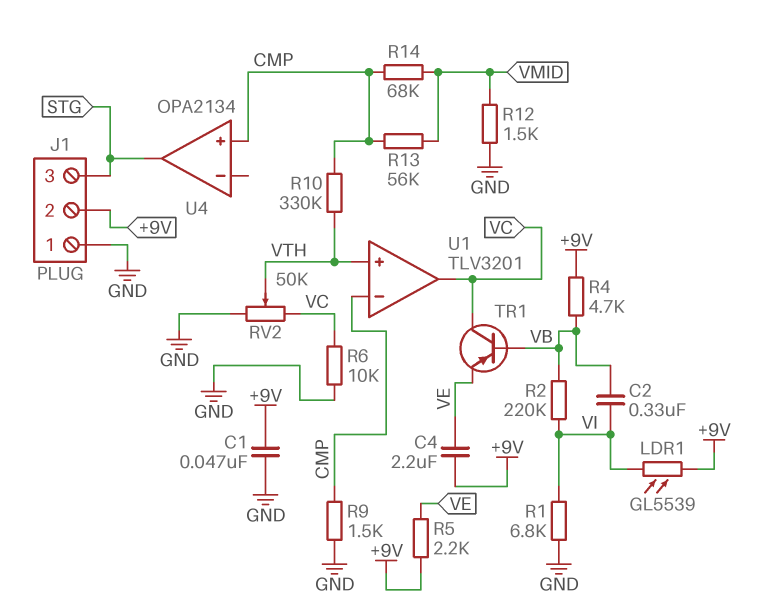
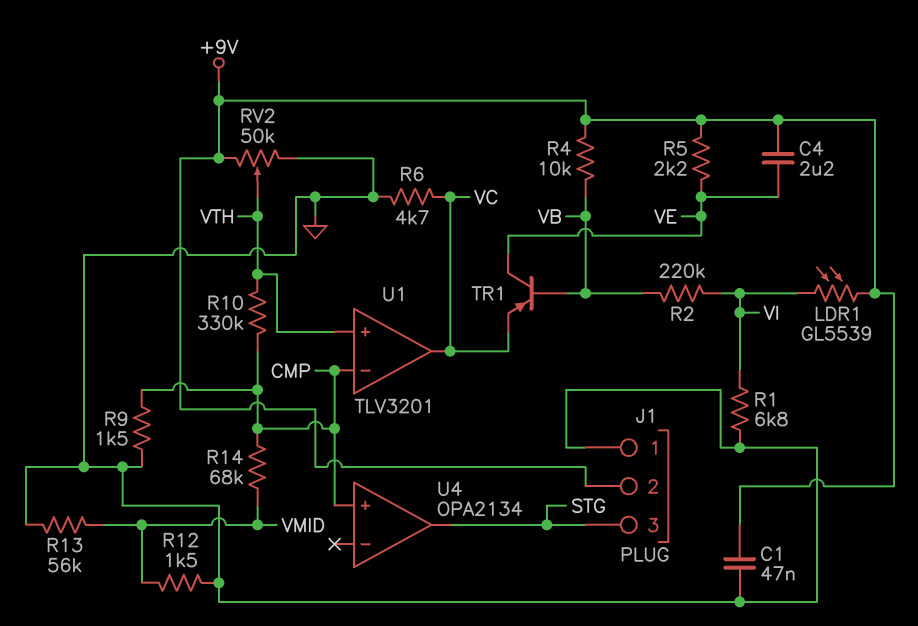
C2: 330nF (VB, VI) -> none
R4: 4.7k (+9V, VB) -> 10k (+9V, VB)
R6: 10k (GND, VC) -> 4.7k (GND, VC)
R13: 56k (CMP, VMID) -> 56k (GND, VMID)
RV2: 50k (GND, VC, wiper VTH) -> 50k (+9V, GND, wiper VTH)
TR1: PNP (B VB, C VC, E VE) -> PNP (B VB, C VE, E VC)

